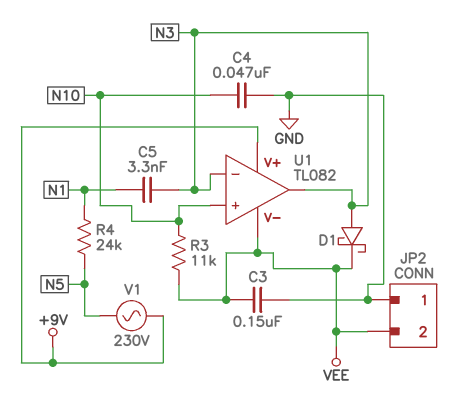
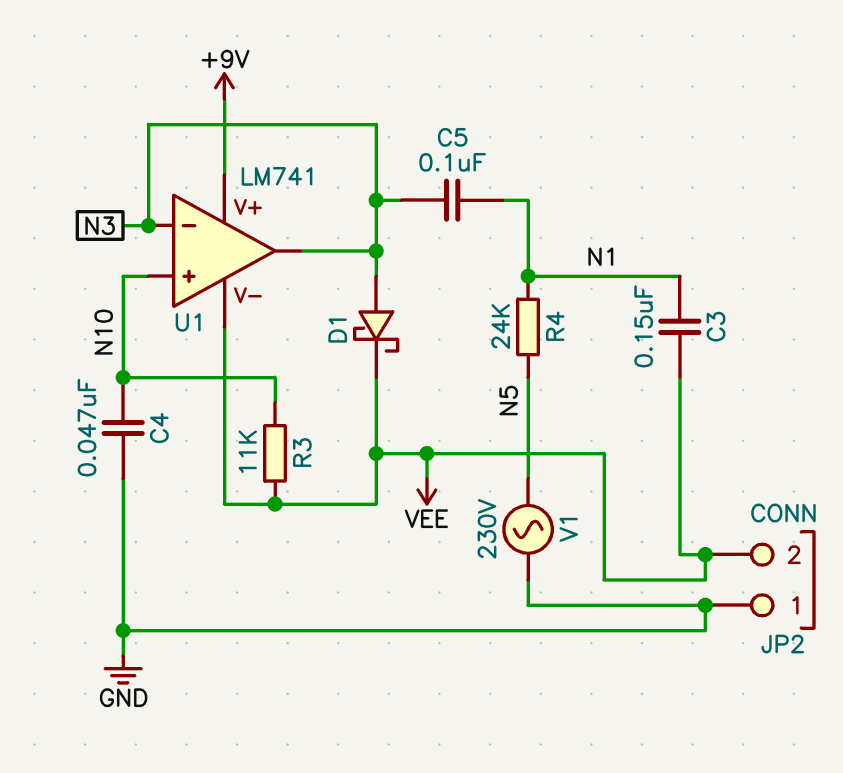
C3: 150nF (GND, VEE) -> 150nF (N1, VEE)
C5: 3.3nF (N1, N3) -> 100nF (N1, N3)
U1: TL082 -> LM741
V1: AC 230V (+9V, N5) -> AC 230V (GND, N5)

